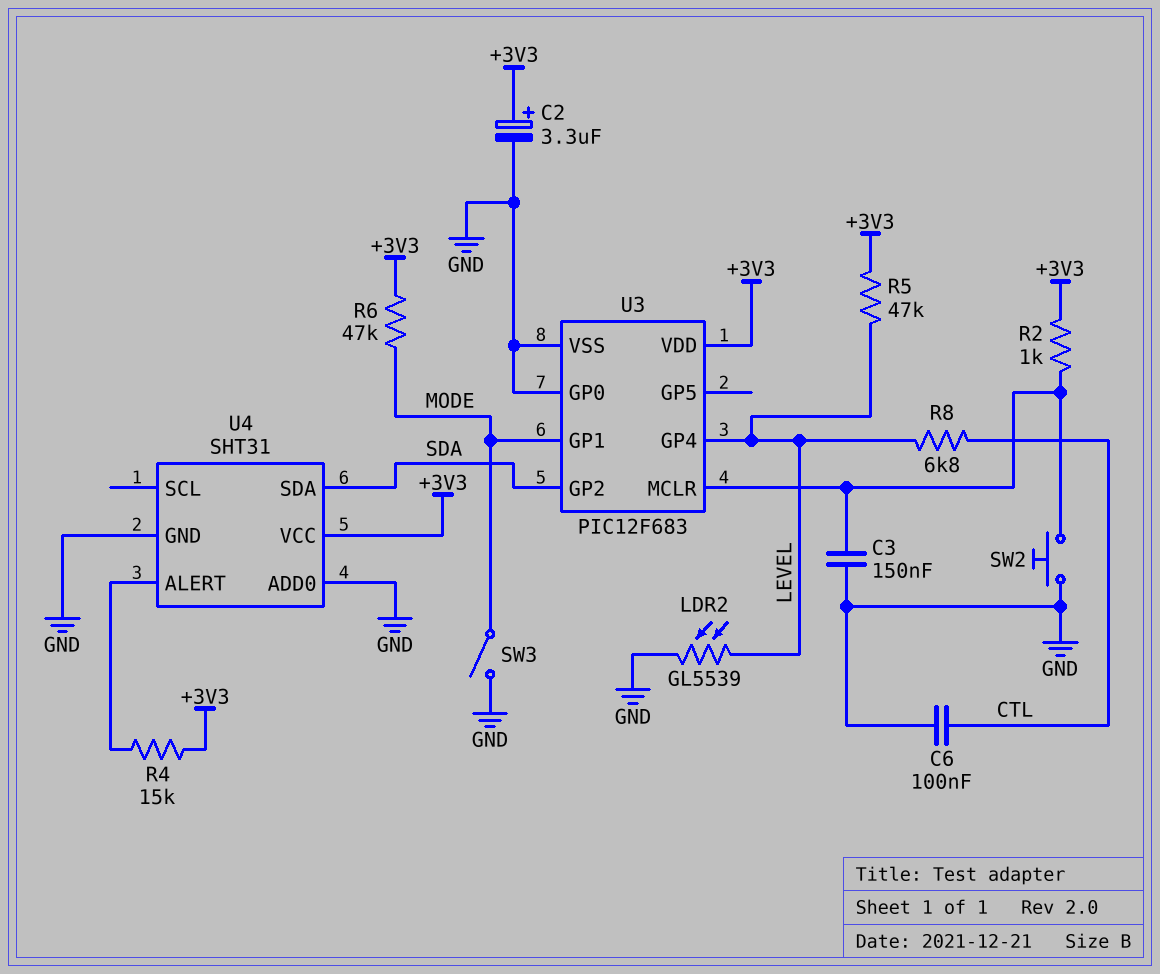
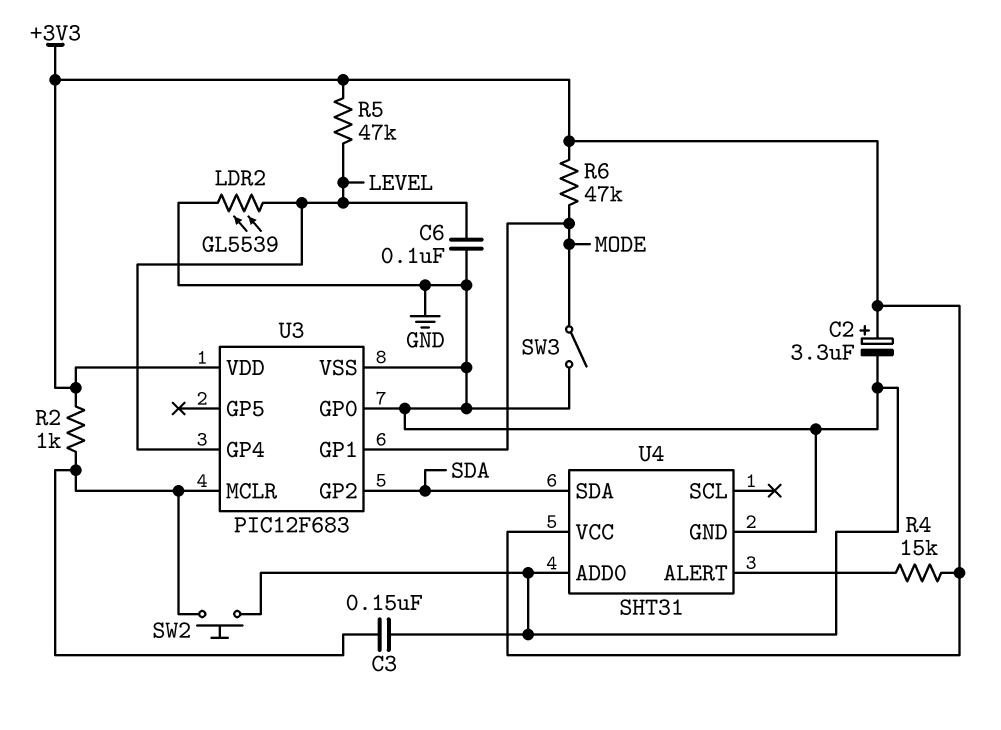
C6: 100nF (CTL, GND) -> 100nF (GND, LEVEL)
R8: 6.8k (CTL, LEVEL) -> none

